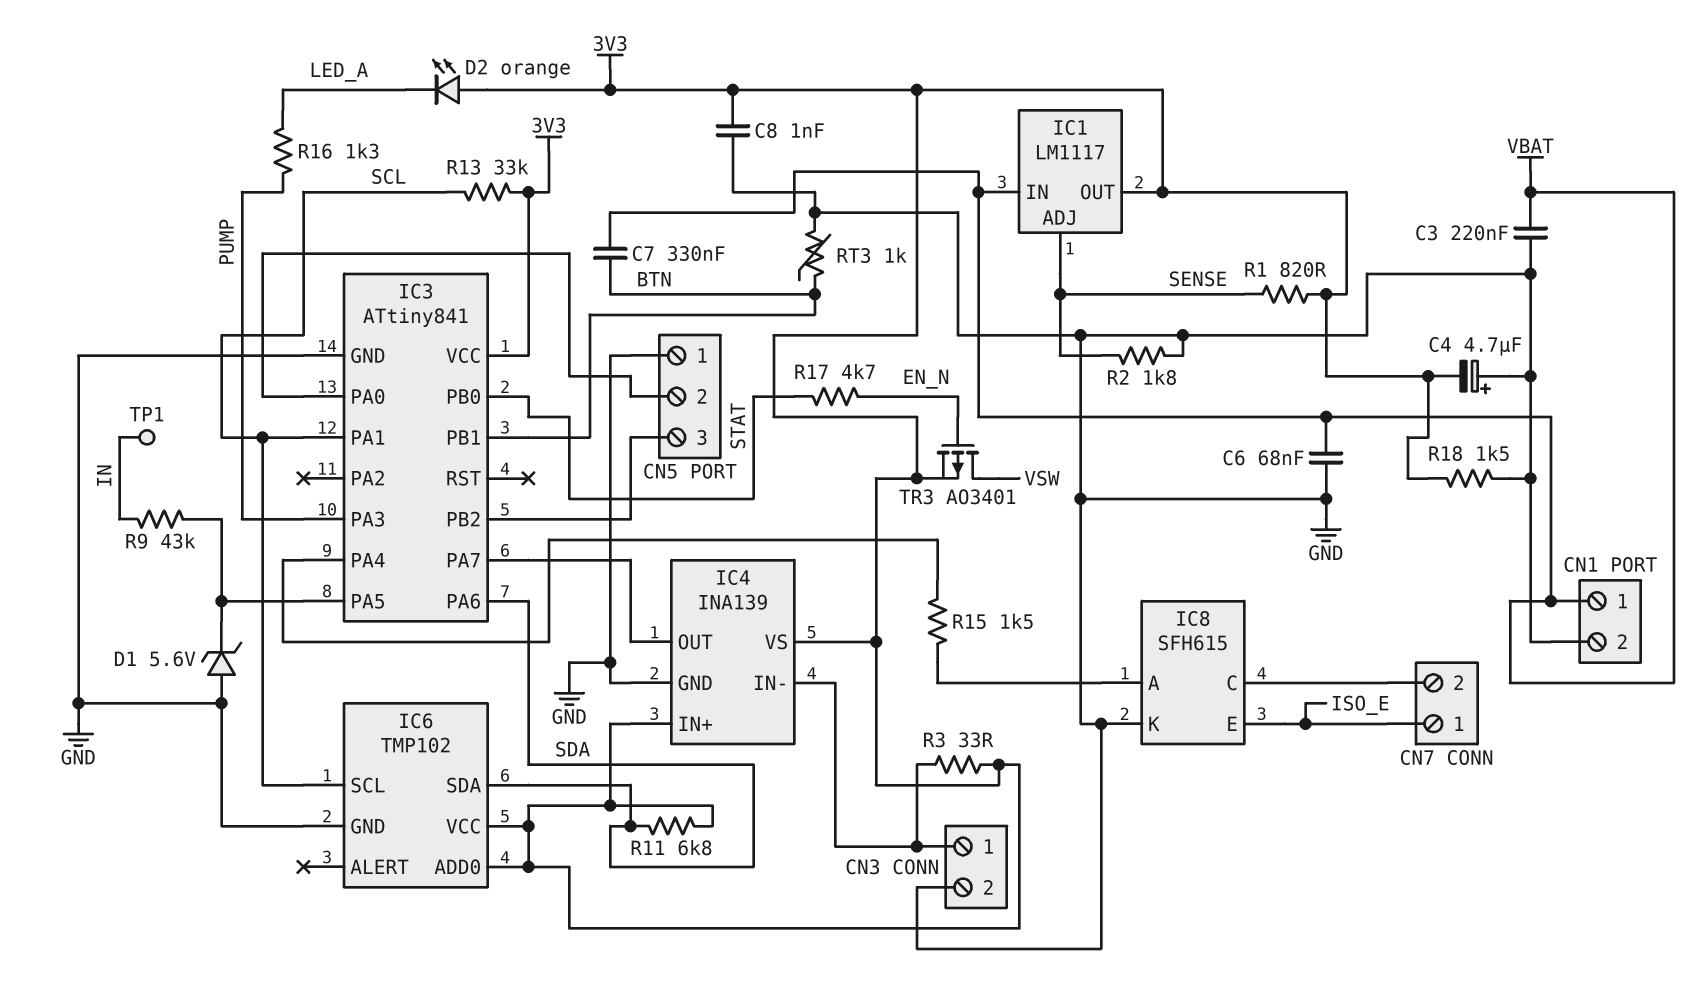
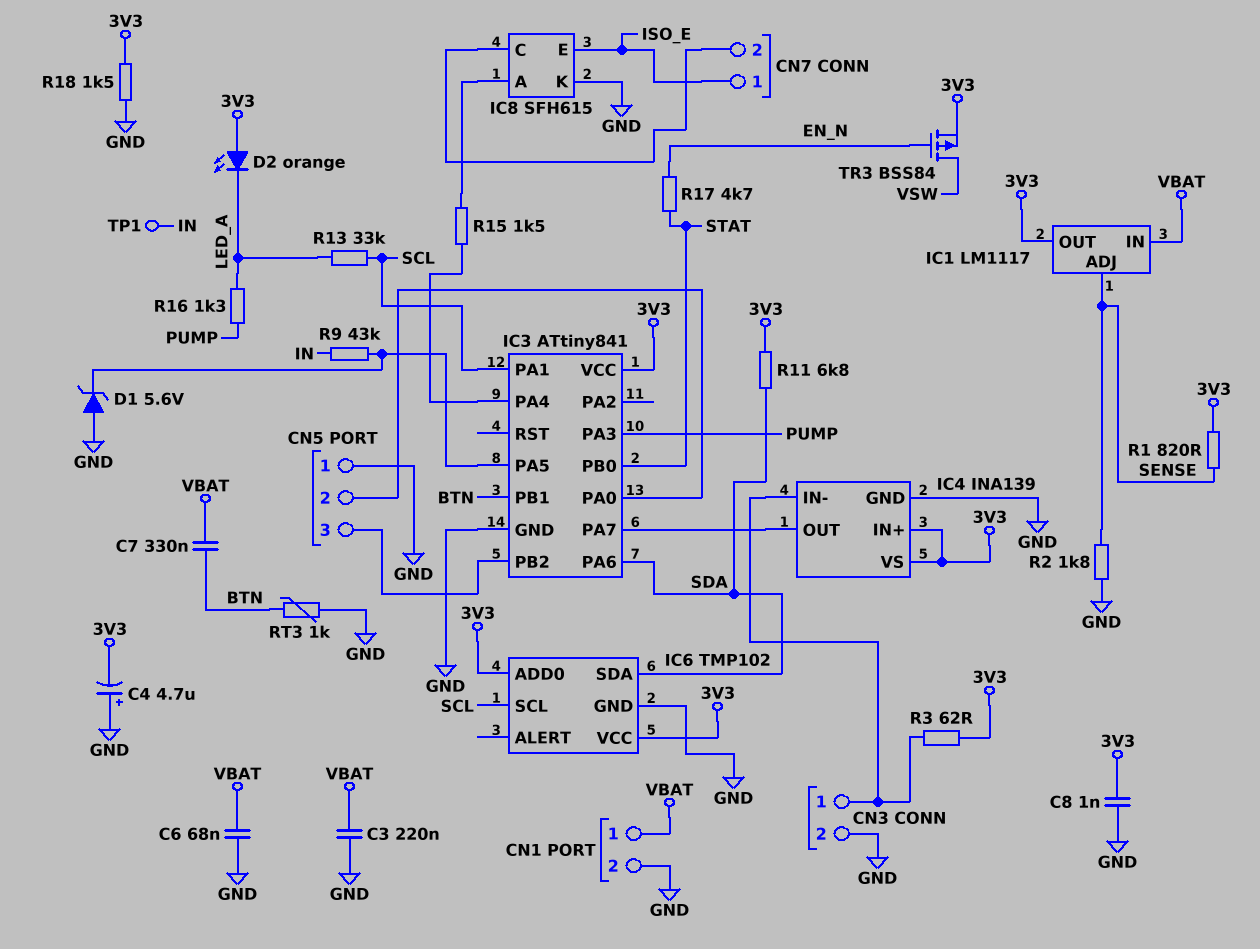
R3: 33 (3V3, CN3/1) -> 62 (3V3, CN3/1)
R13: 33k (3V3, SCL) -> 33k (LED_A, SCL)
TR3: PMOS AO3401 (G EN_N, D VSW, S 3V3) -> PMOS BSS84 (G EN_N, D VSW, S 3V3)

